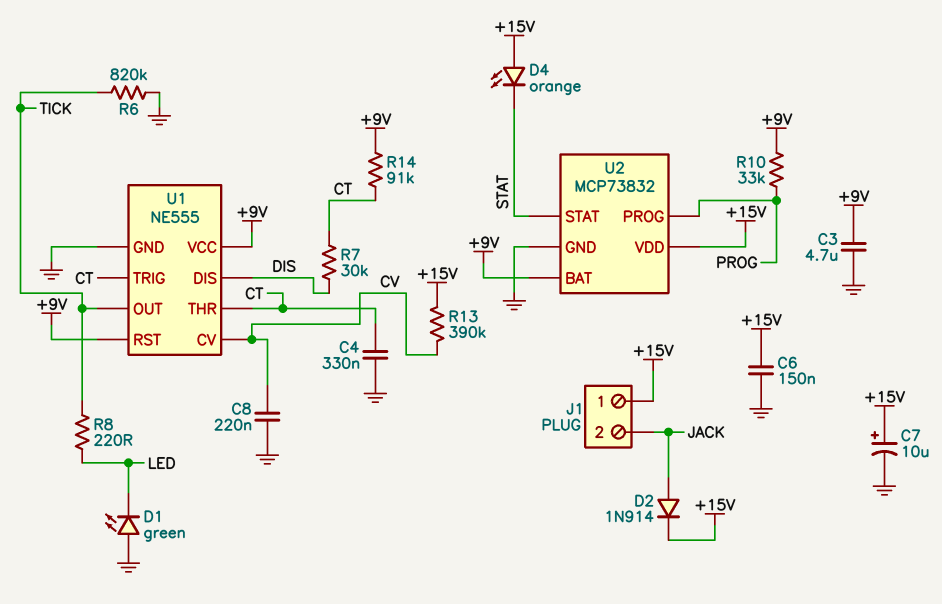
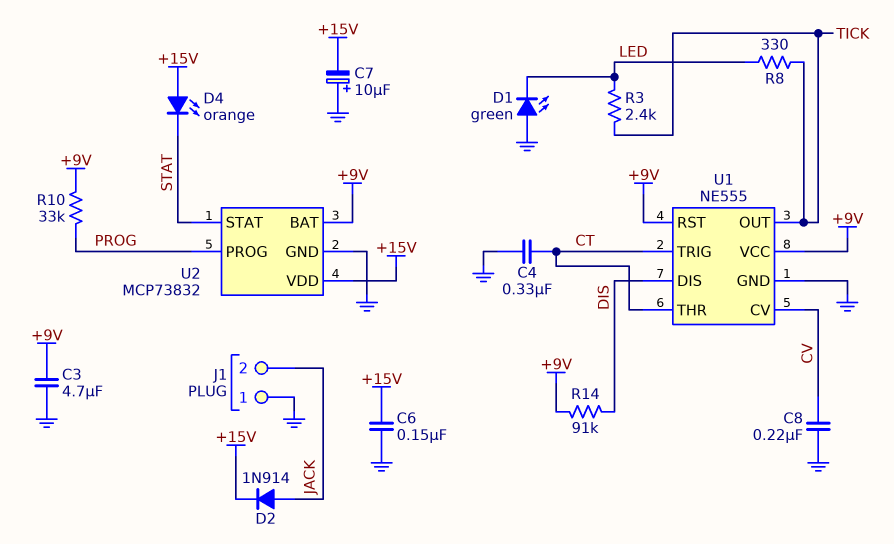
C7: 10uF (plus +15V, minus GND) -> 10uF (plus GND, minus +15V)
J1 pin 1: +15V -> GND
R3: none -> 2.4k (LED, TICK)
R6: 820k (GND, TICK) -> none
R7: 30k (CT, DIS) -> none
R8: 220 (LED, TICK) -> 330 (LED, TICK)
R13: 390k (+15V, CV) -> none
R14: 91k (+9V, CT) -> 91k (+9V, DIS)

